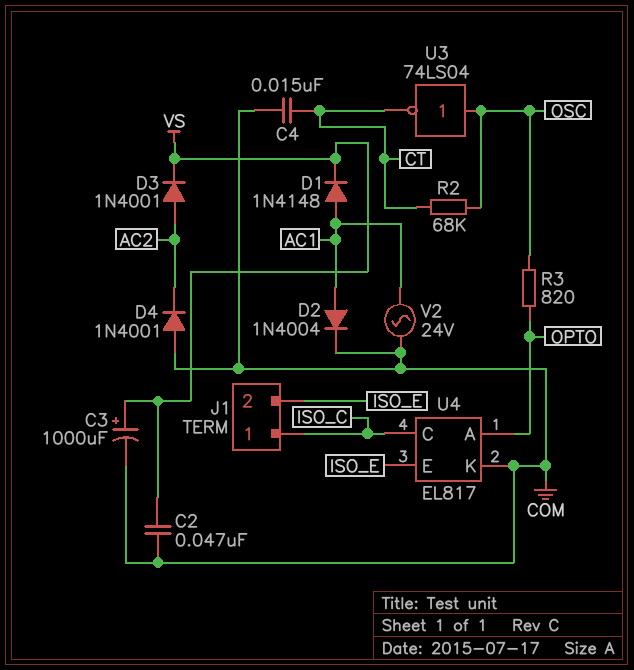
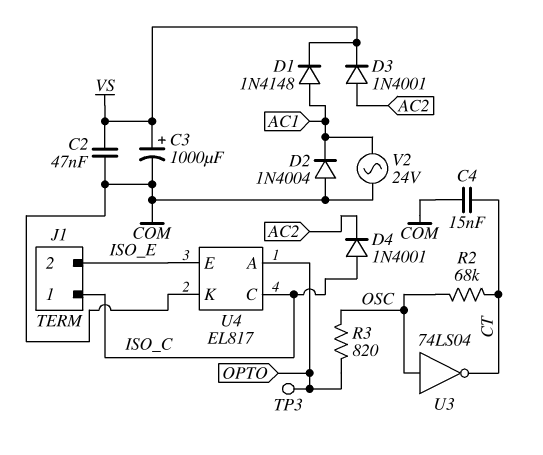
D2: diode 1N4004 (A AC1, K COM) -> diode 1N4004 (A COM, K AC1)
D4: diode 1N4001 (A COM, K AC2) -> diode 1N4001 (A ISO_C, K AC2)
TP3: none -> test point (OPTO)

